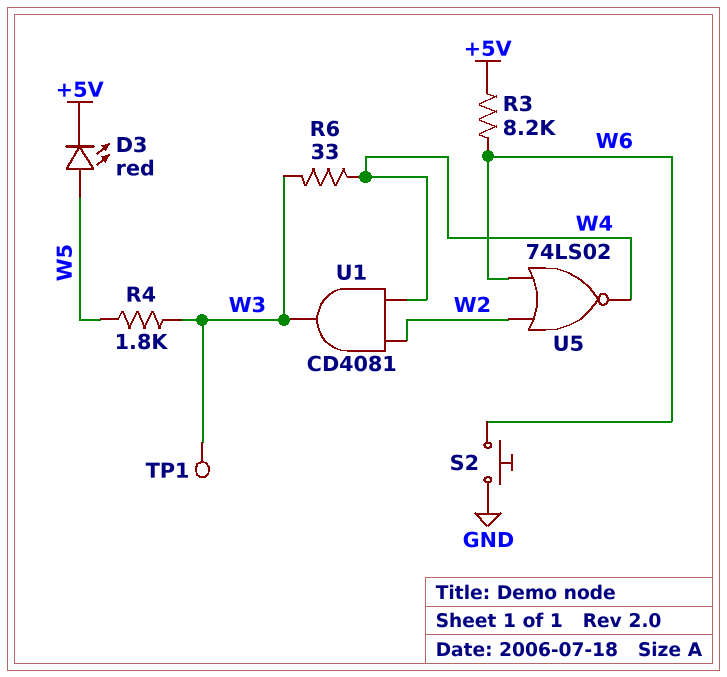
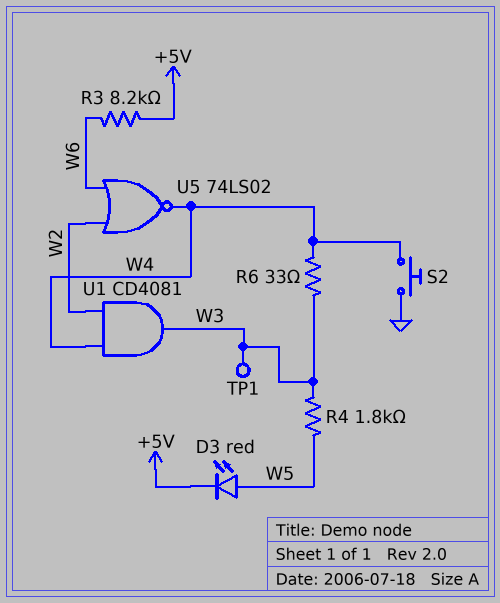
S2: button (GND, W6) -> button (GND, W4)

